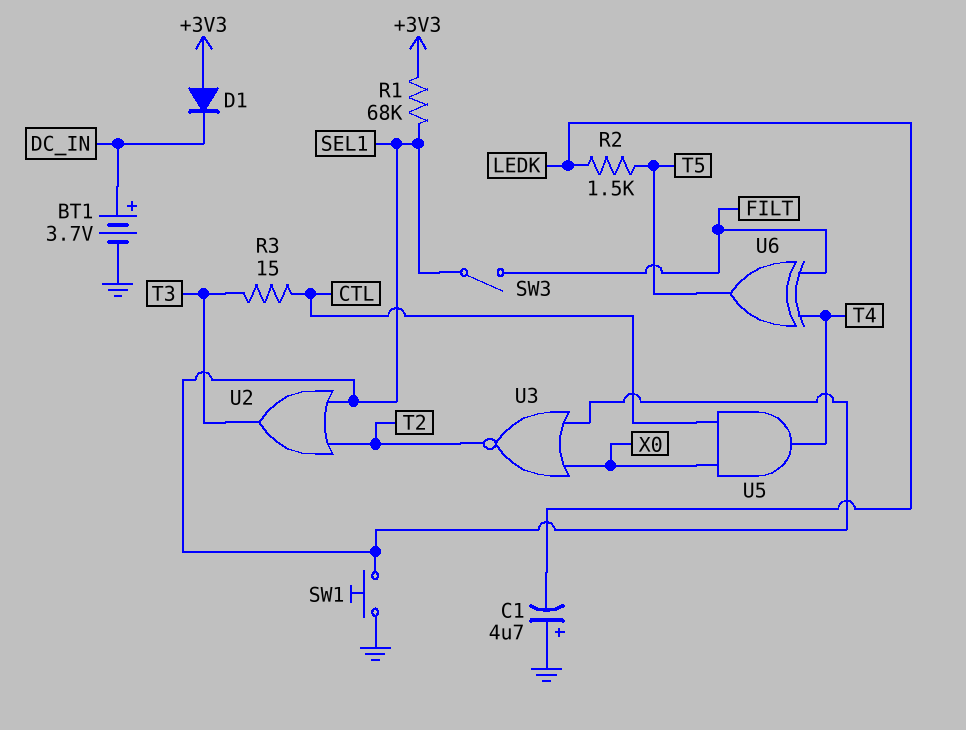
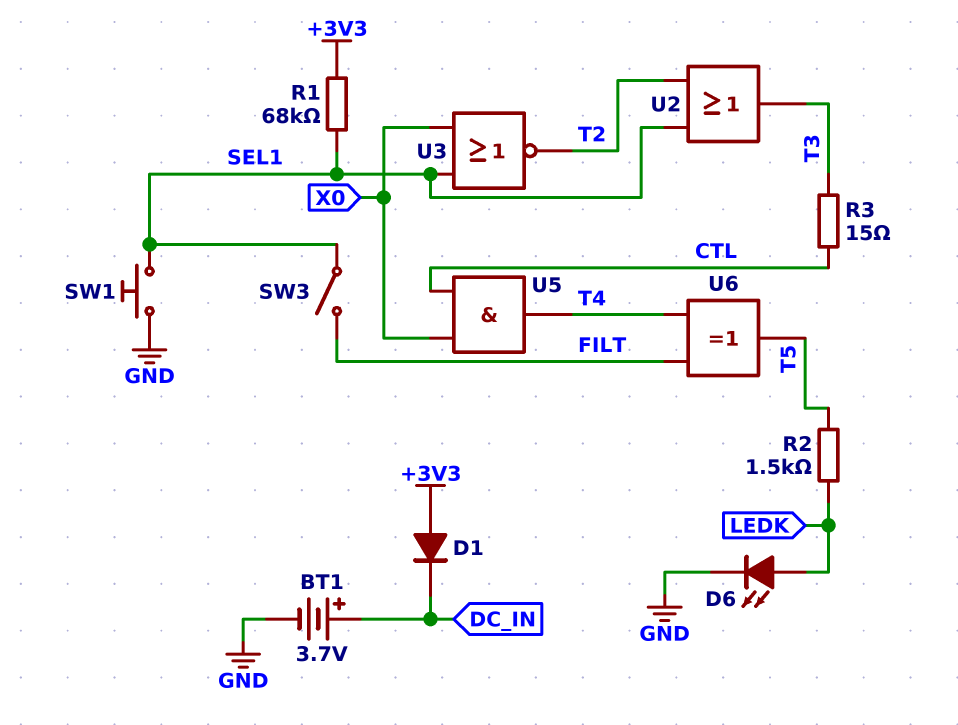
C1: 4.7uF (plus GND, minus LEDK) -> none
D6: none -> LED (A LEDK, K GND)

